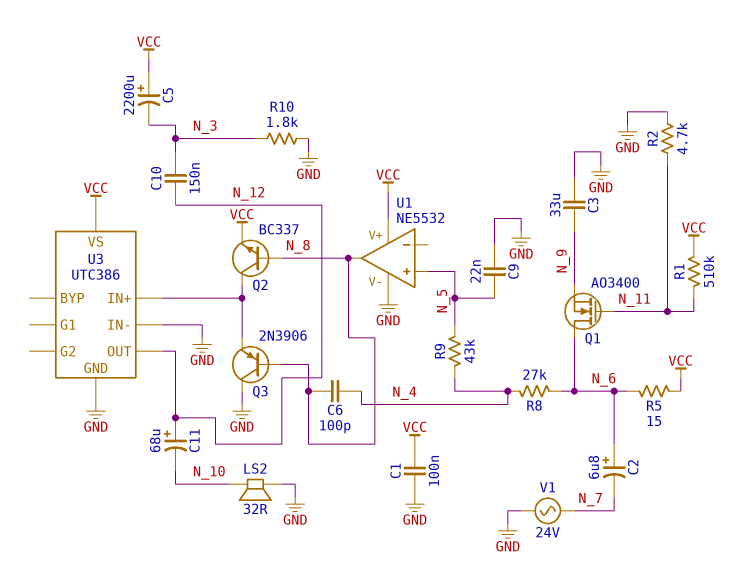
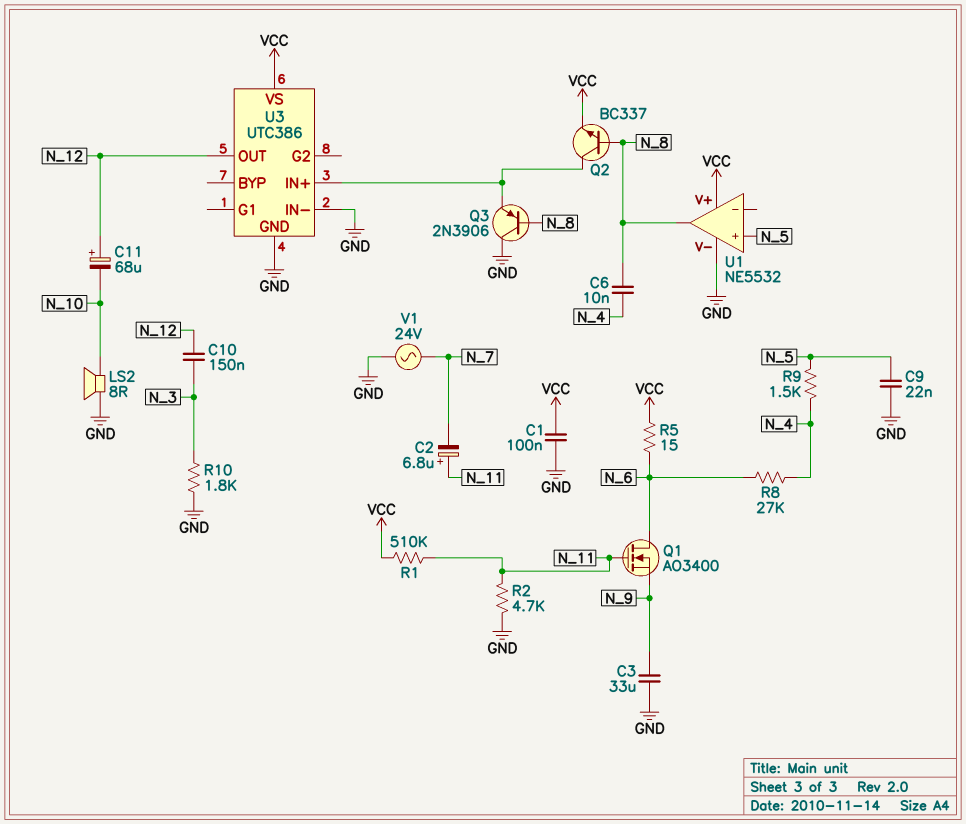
C2: 6.8uF (plus N_6, minus N_7) -> 6.8uF (plus N_11, minus N_7)
C5: 2200uF (plus VCC, minus N_3) -> none
C6: 100pF (N_4, N_8) -> 10nF (N_4, N_8)
LS2: speaker 32R (GND, N_10) -> speaker 8R (GND, N_10)
R9: 43k (N_4, N_5) -> 1.5k (N_4, N_5)

